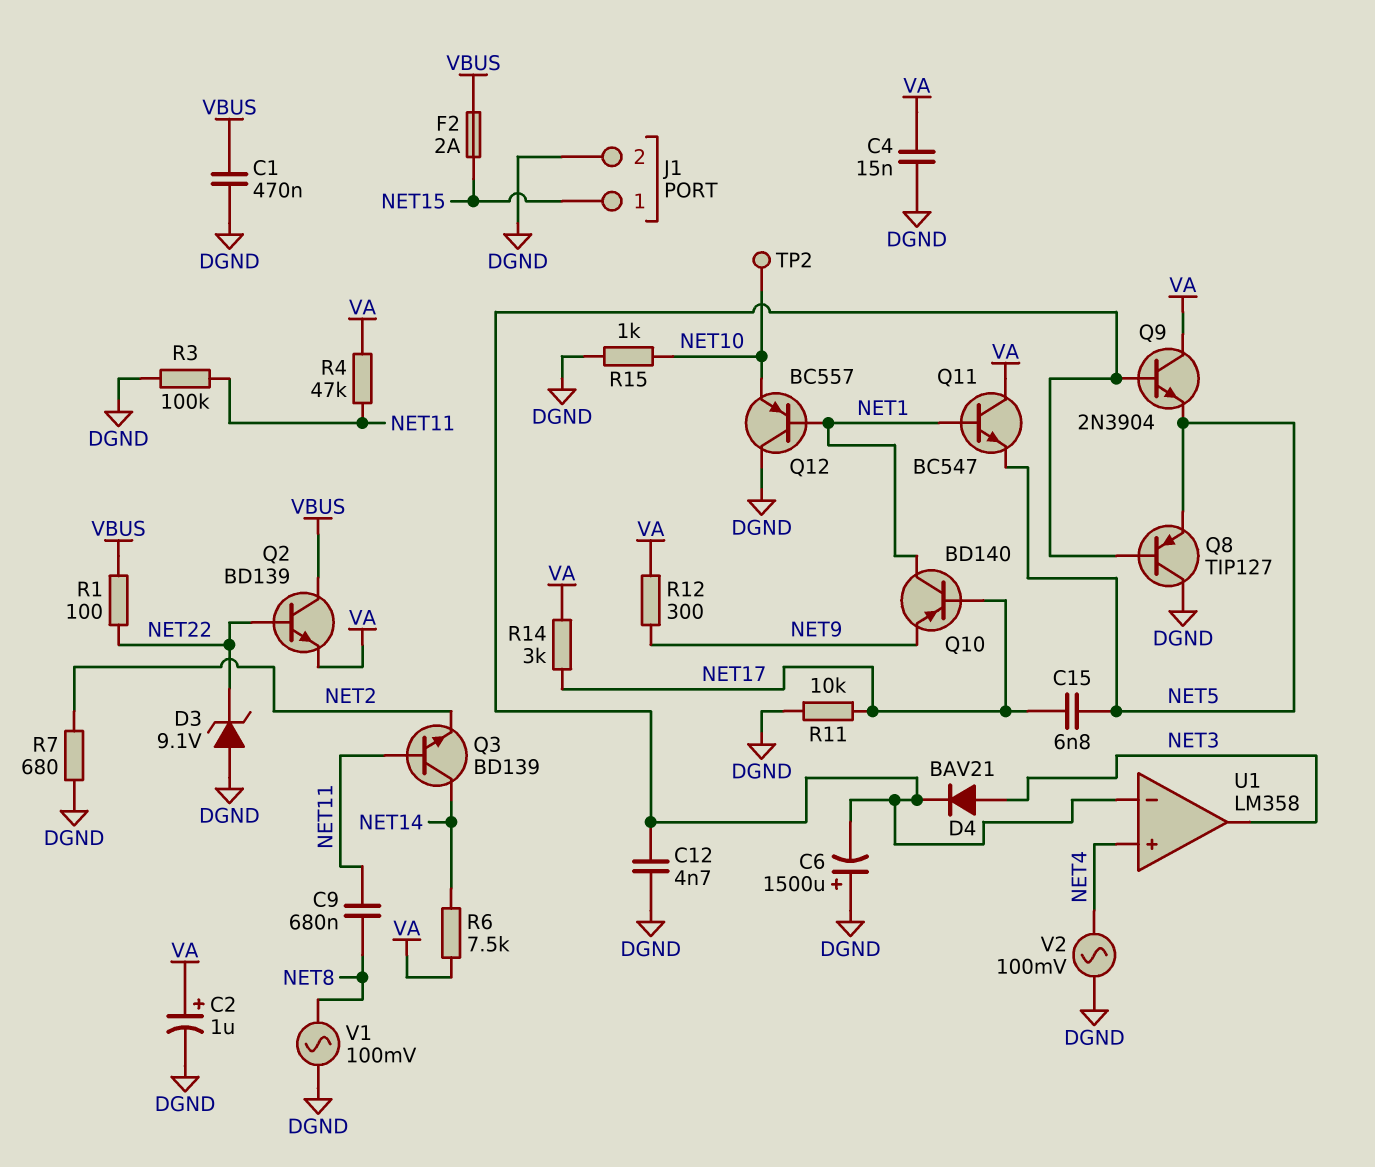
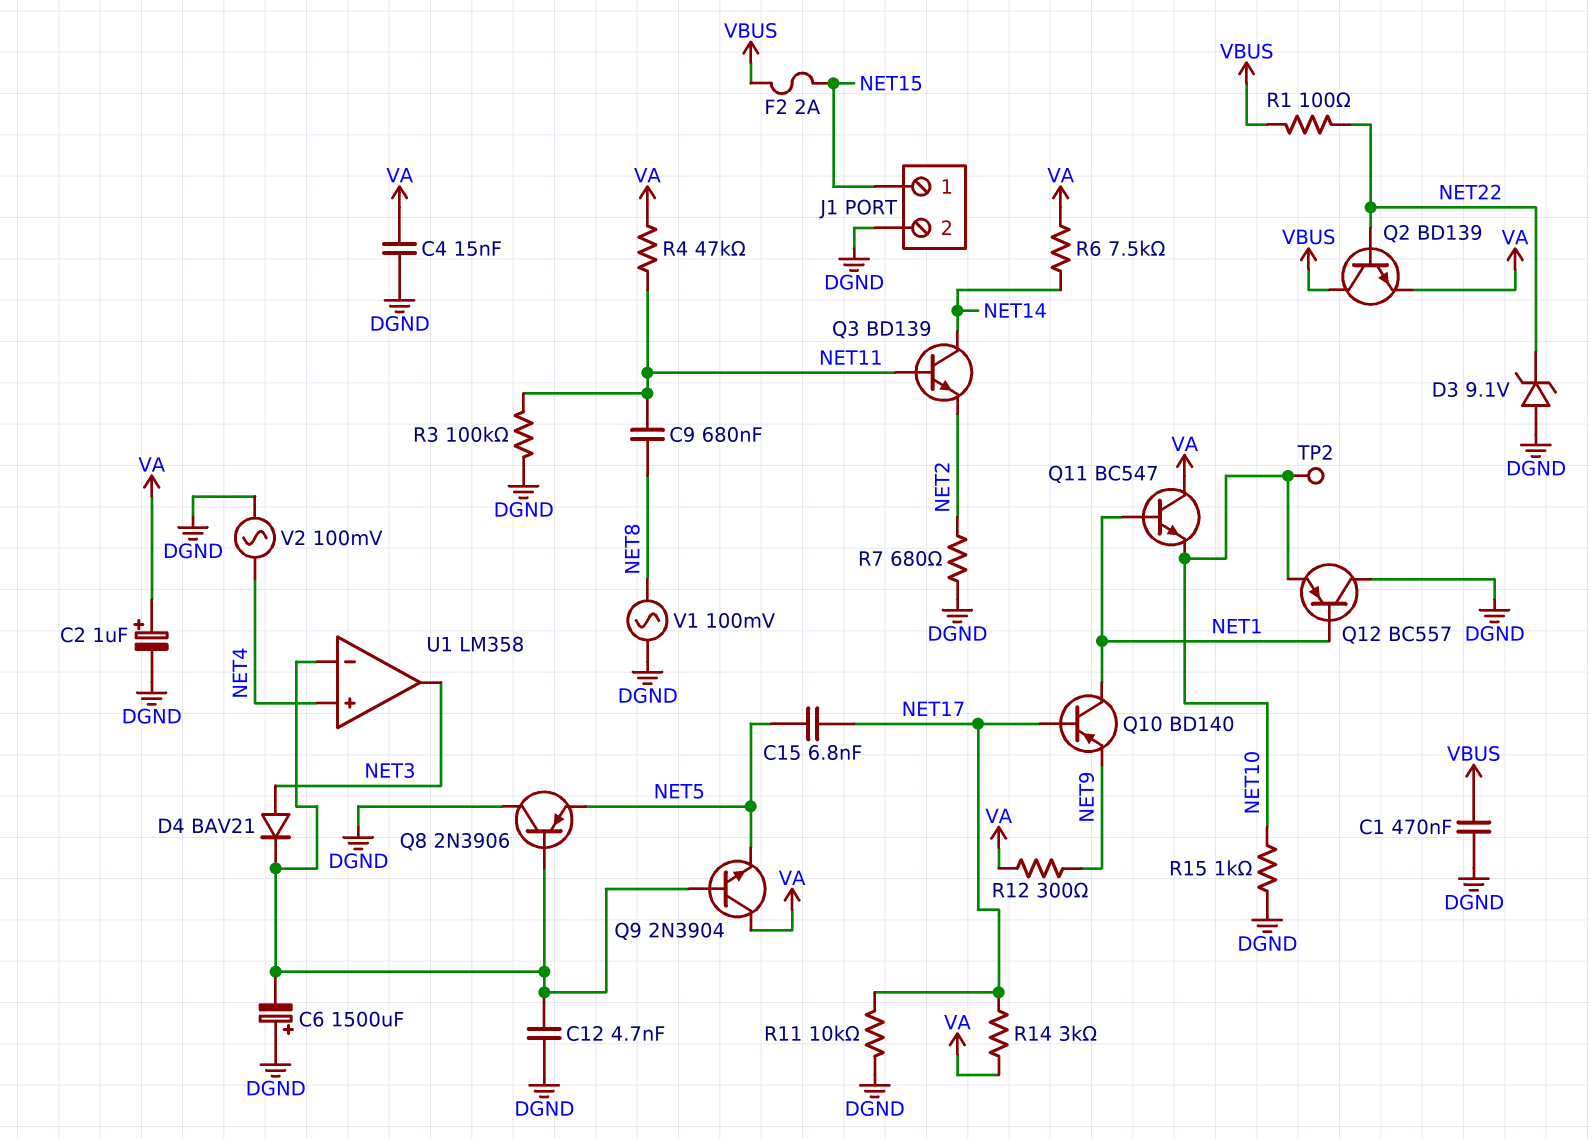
Q8: PNP TIP127 (B U1/in-, C DGND, E NET5) -> PNP 2N3906 (B U1/in-, C DGND, E NET5)
Q11: NPN BC547 (B NET1, C VA, E NET5) -> NPN BC547 (B NET1, C VA, E NET10)

